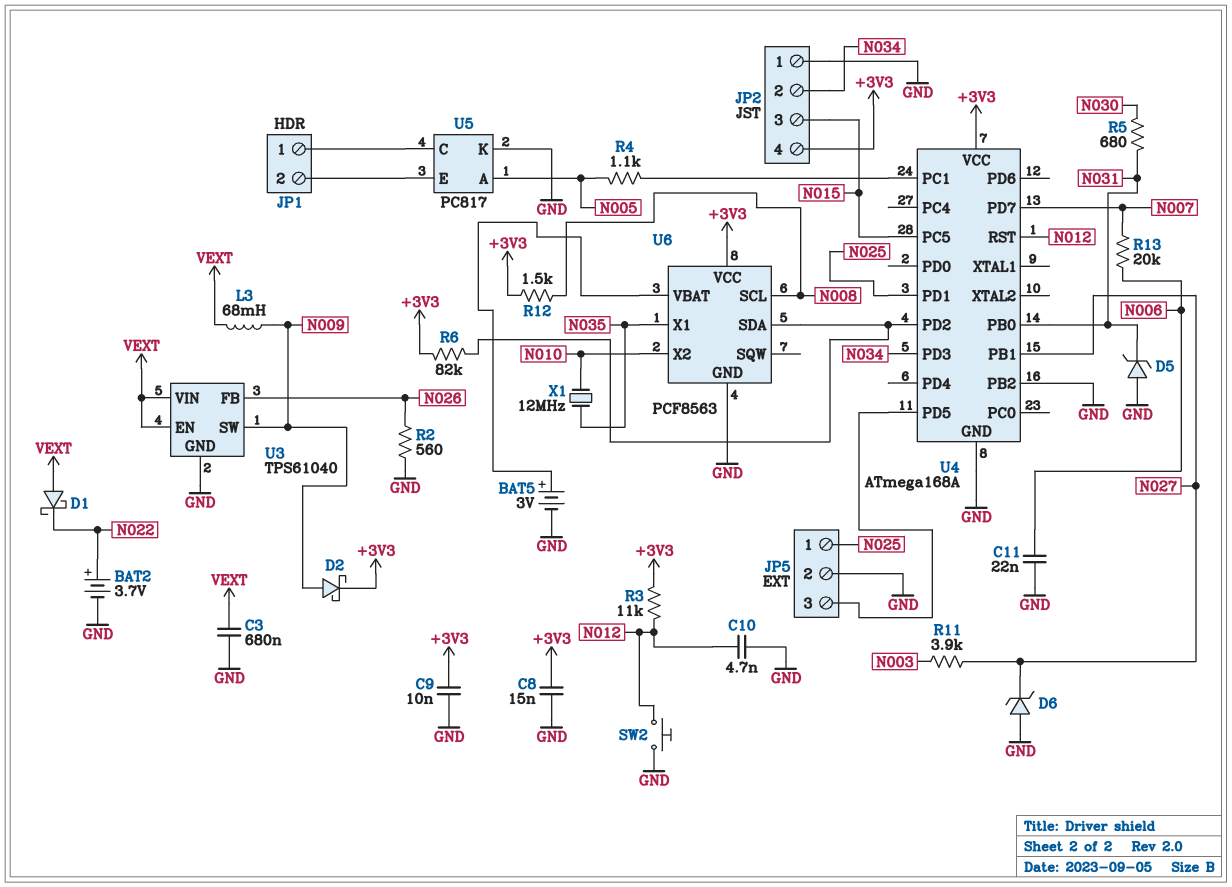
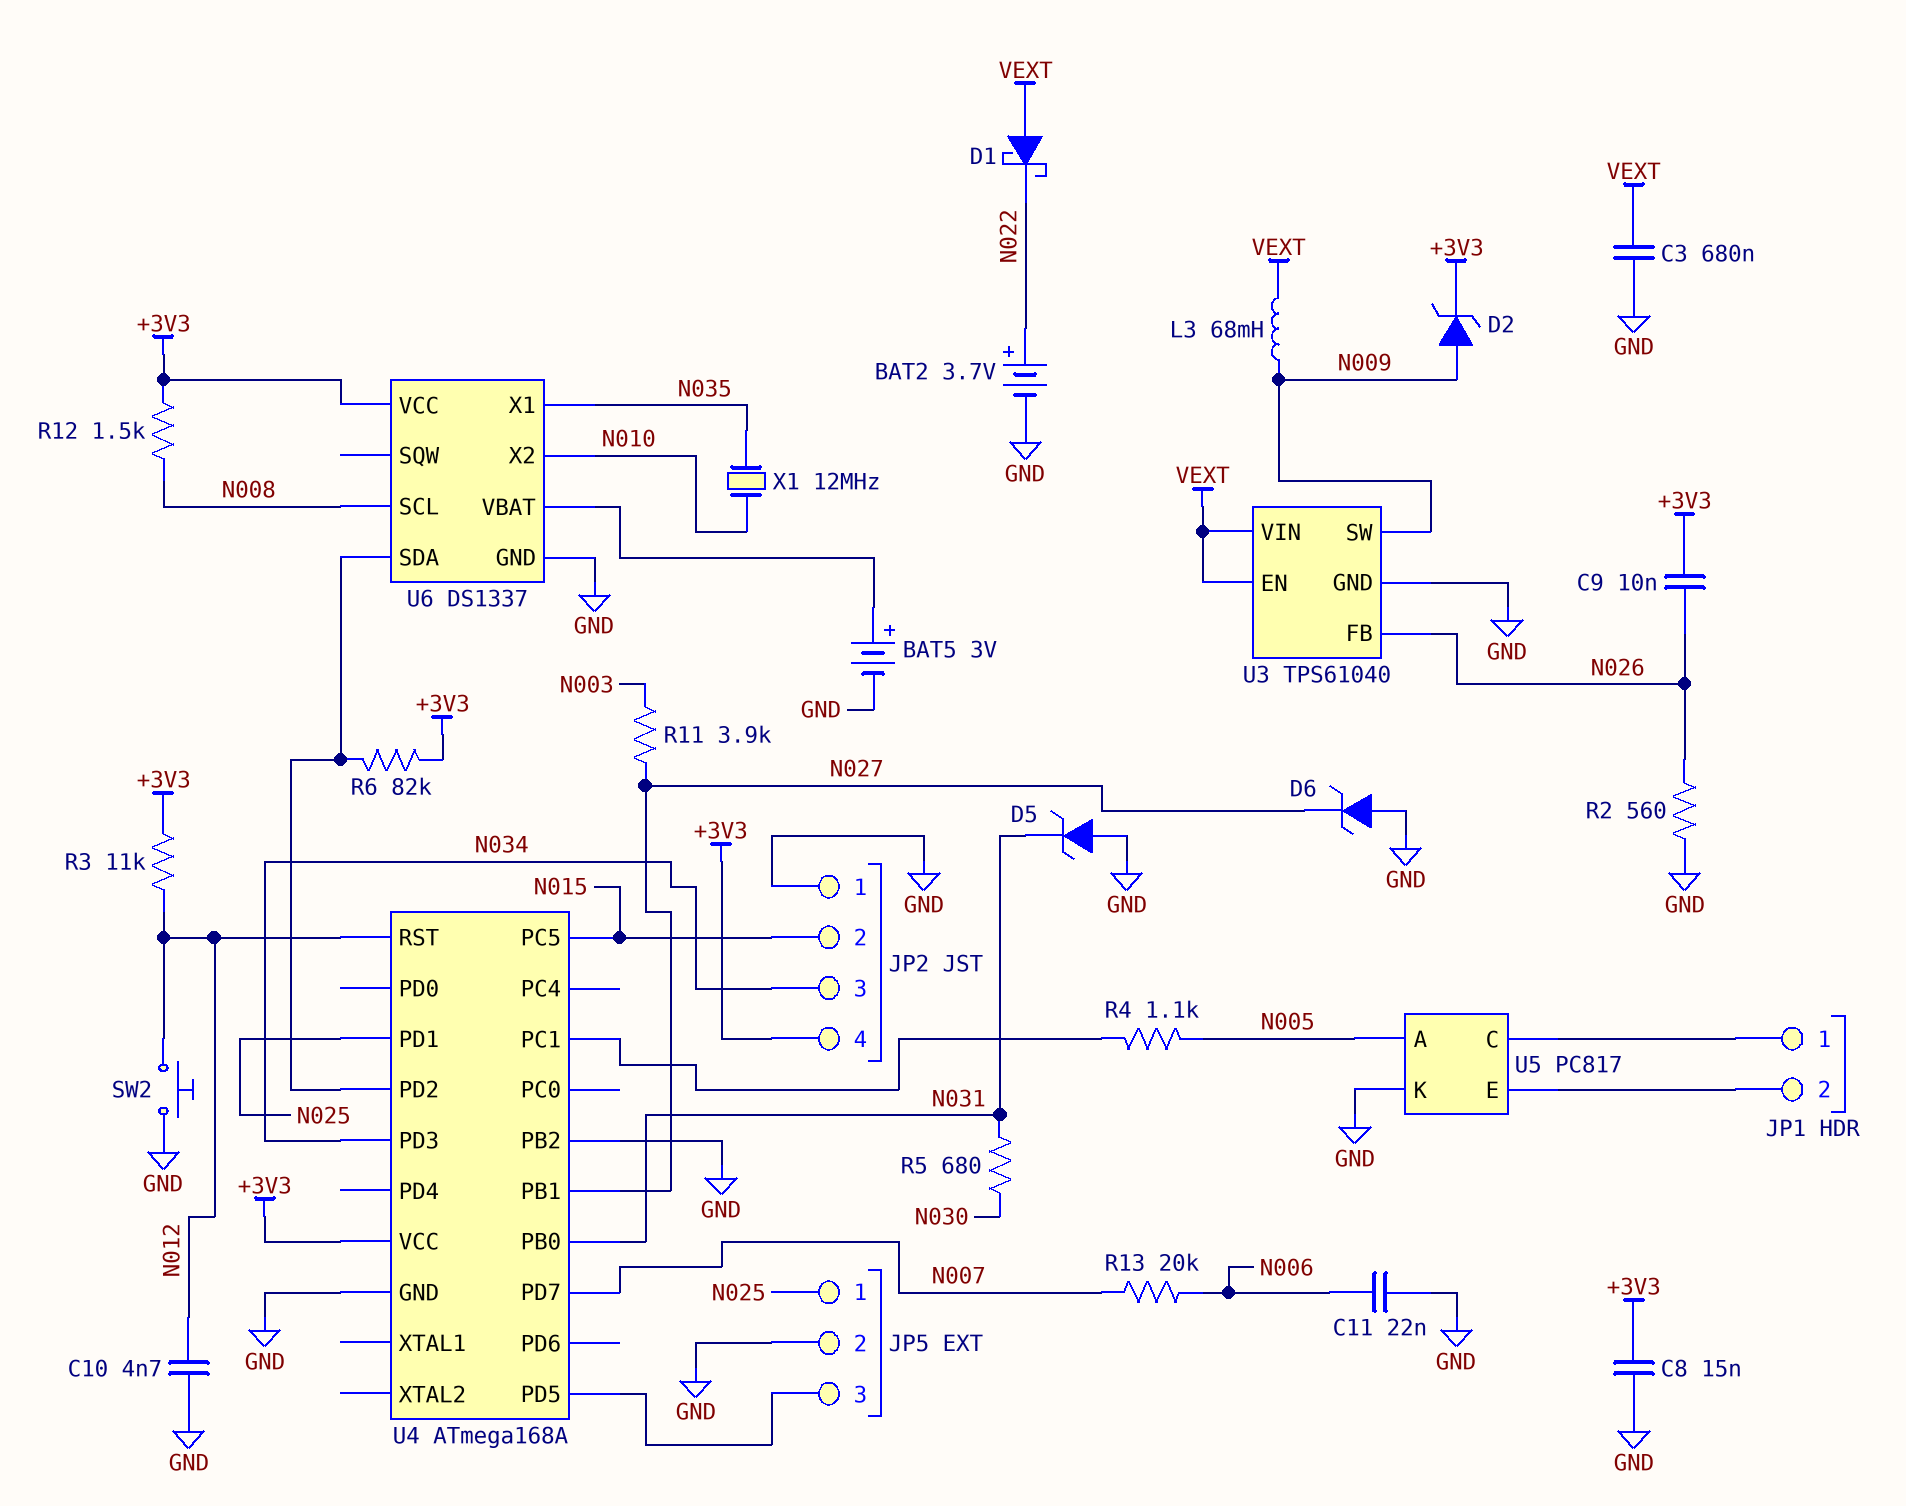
C9: 10nF (+3V3, GND) -> 10nF (+3V3, N026)
D2: schottky (A N009, K +3V3) -> zener (A N009, K +3V3)
JP2 pin 2: N034 -> N015
JP2 pin 3: N015 -> N034
U6: PCF8563 -> DS1337

